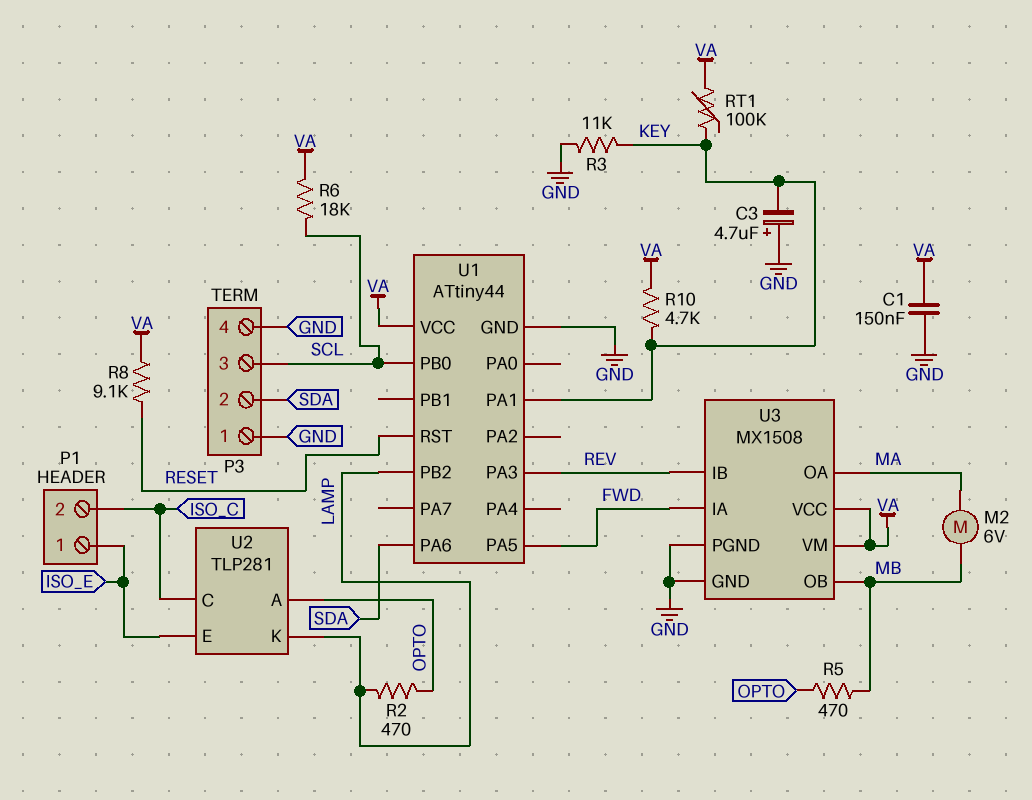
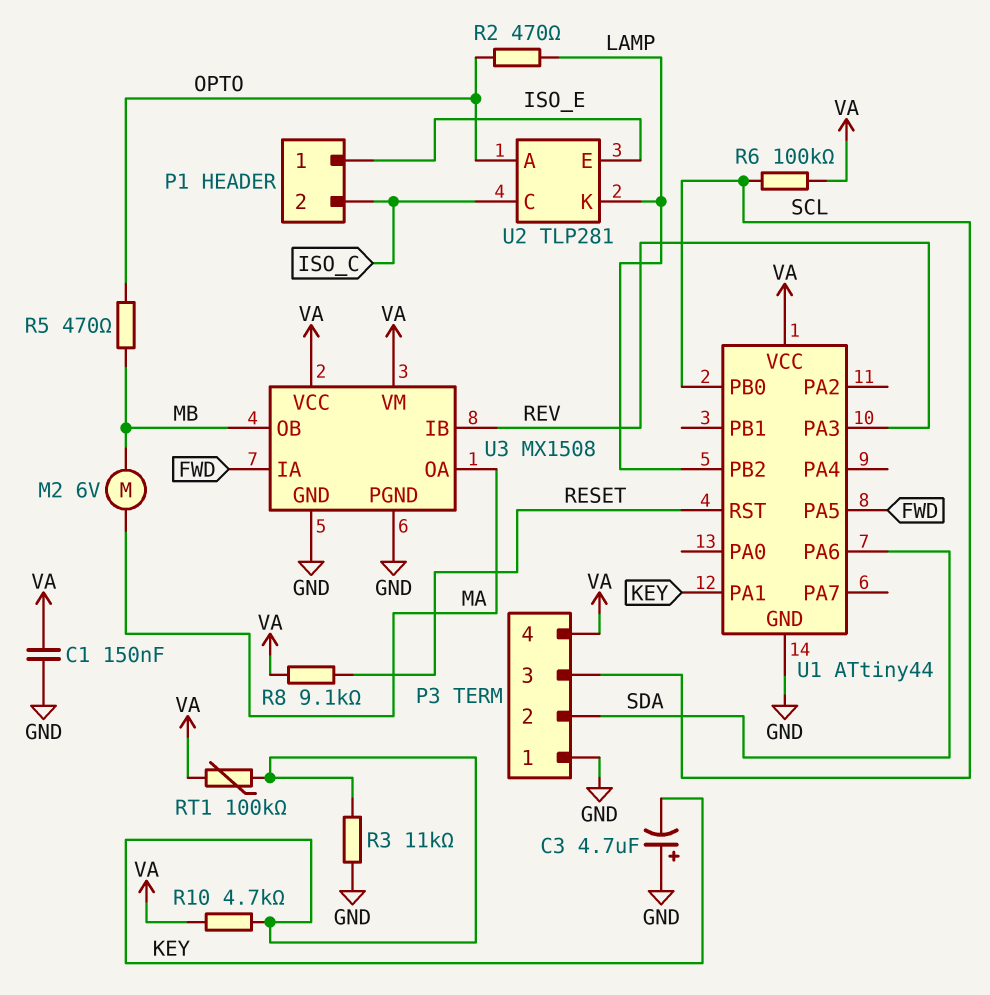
P3 pin 4: GND -> VA
R6: 18k (SCL, VA) -> 100k (SCL, VA)

